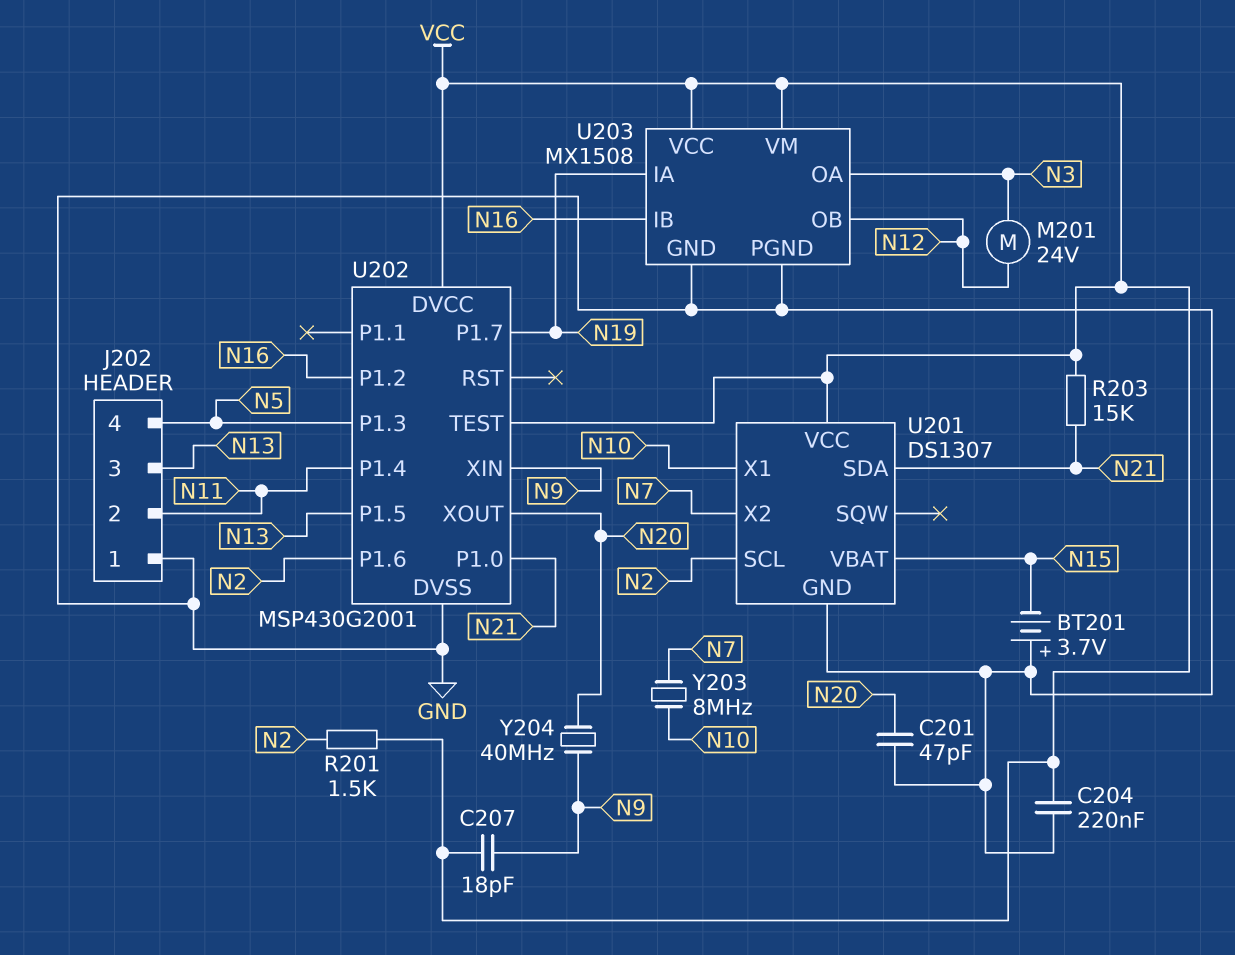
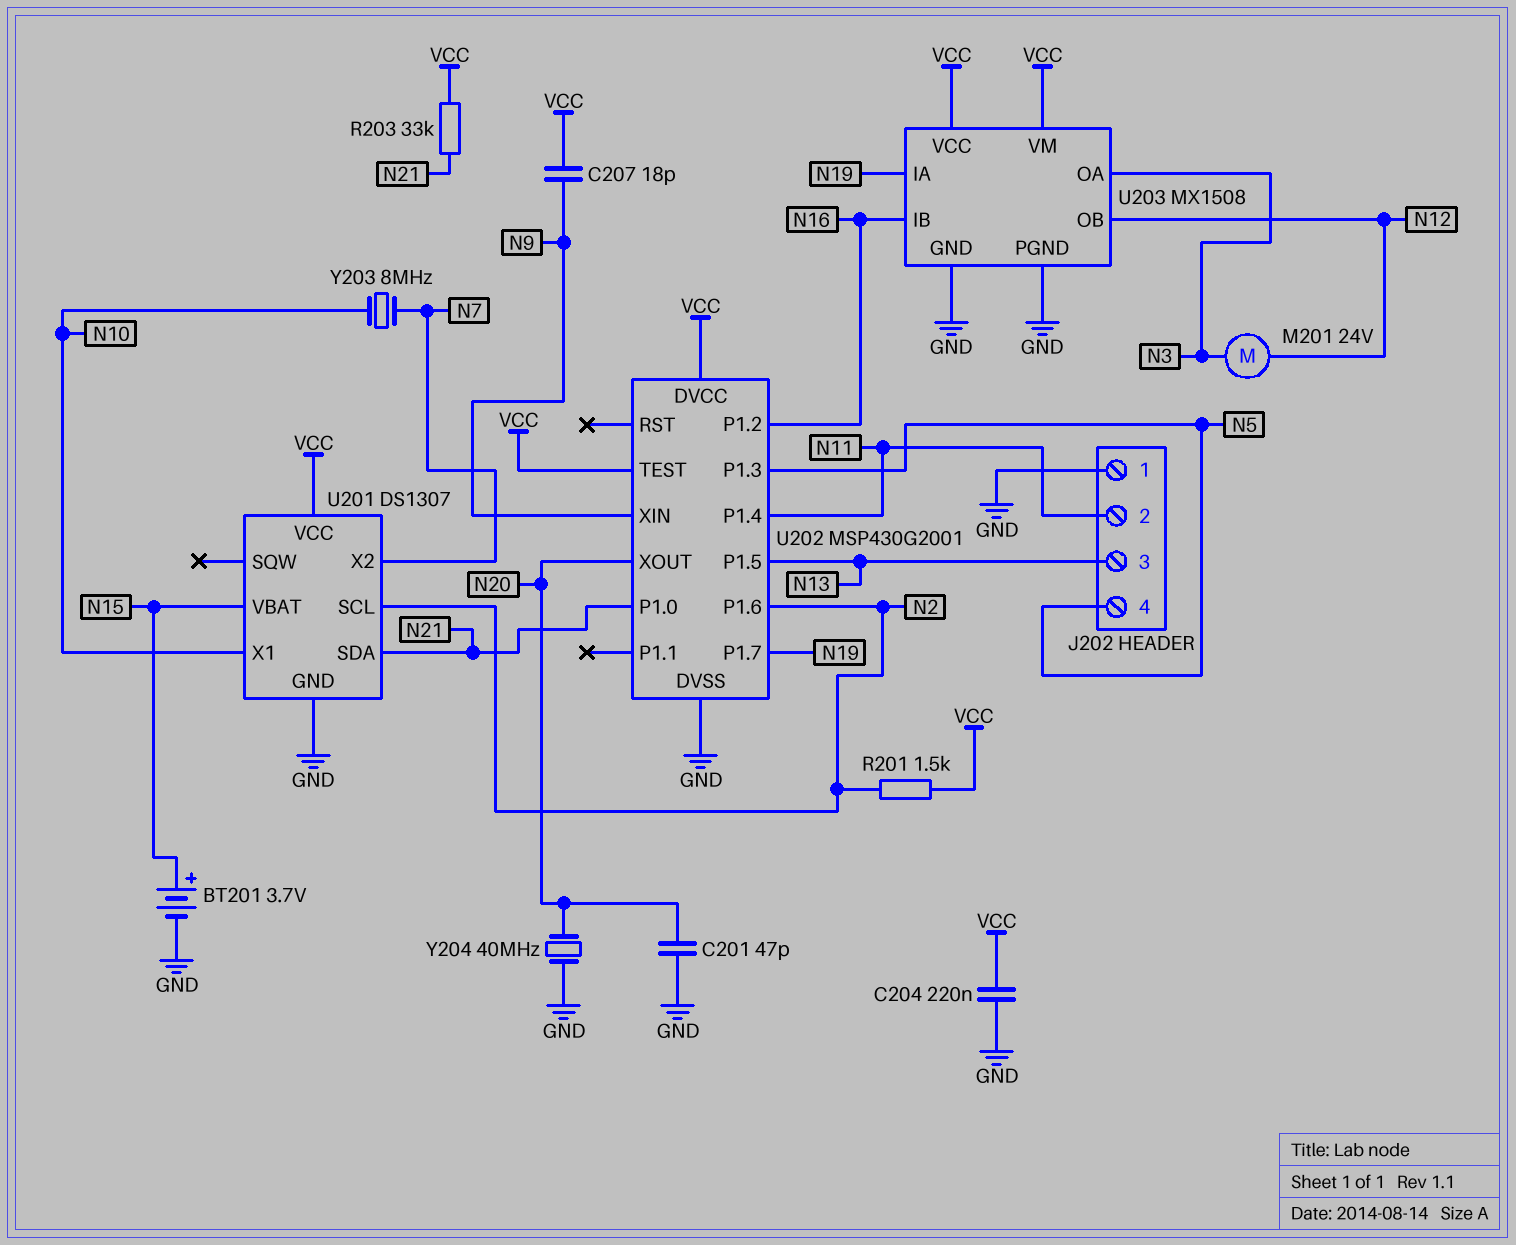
BT201: 3.7V (plus GND, minus N15) -> 3.7V (plus N15, minus GND)
R203: 15k (N21, VCC) -> 33k (N21, VCC)
Y204: 40MHz (N9, N20) -> 40MHz (GND, N20)

